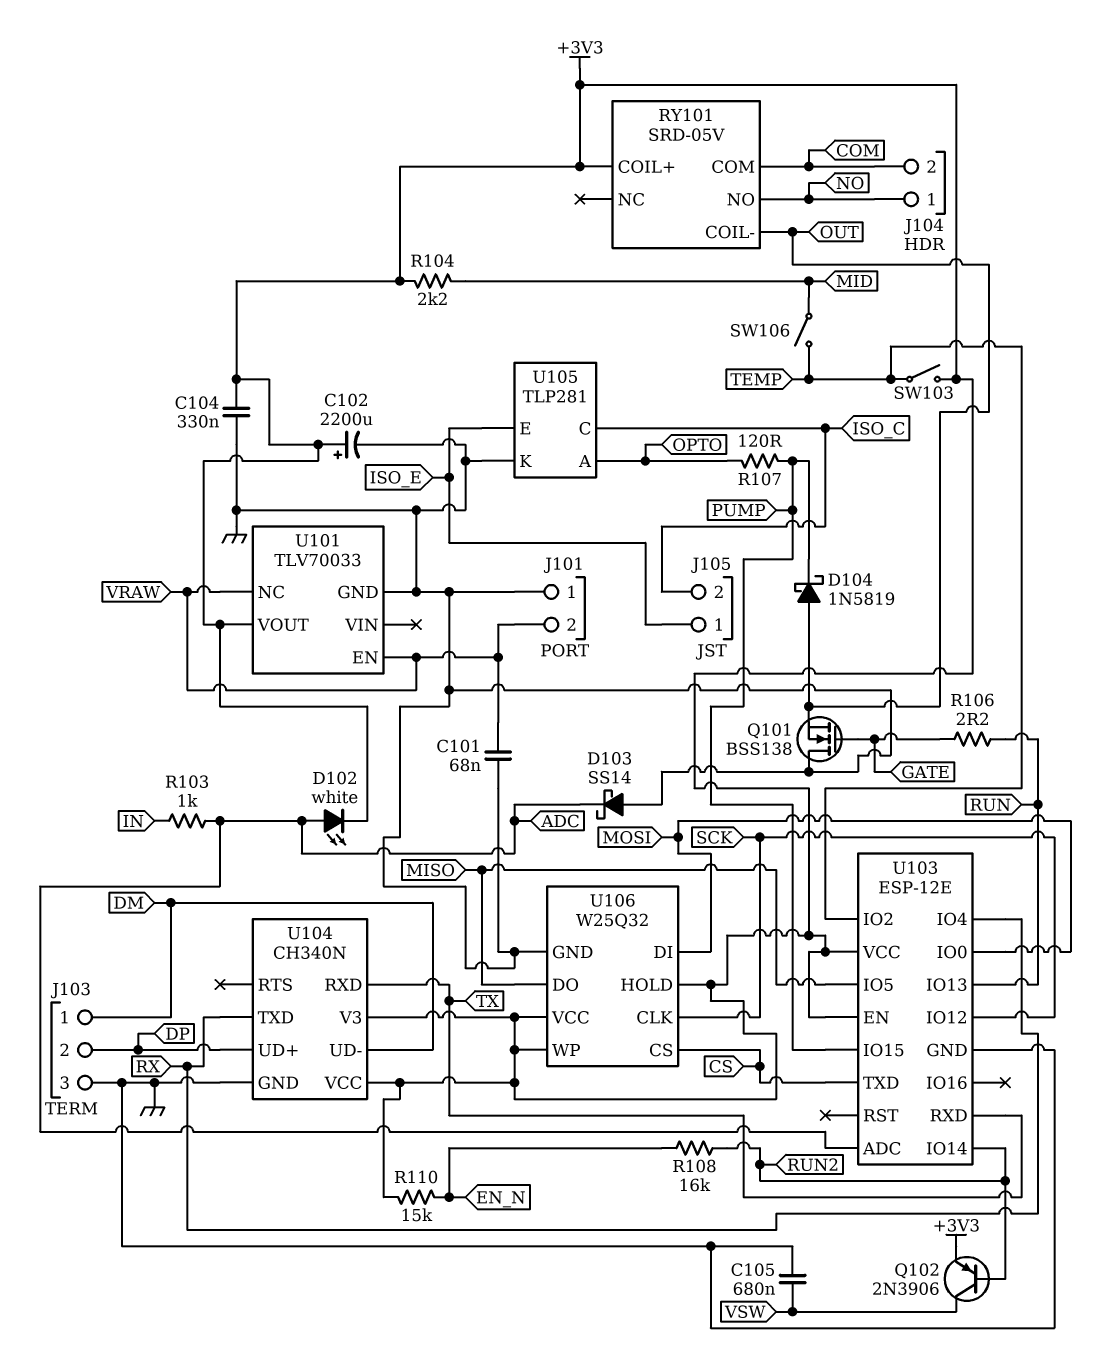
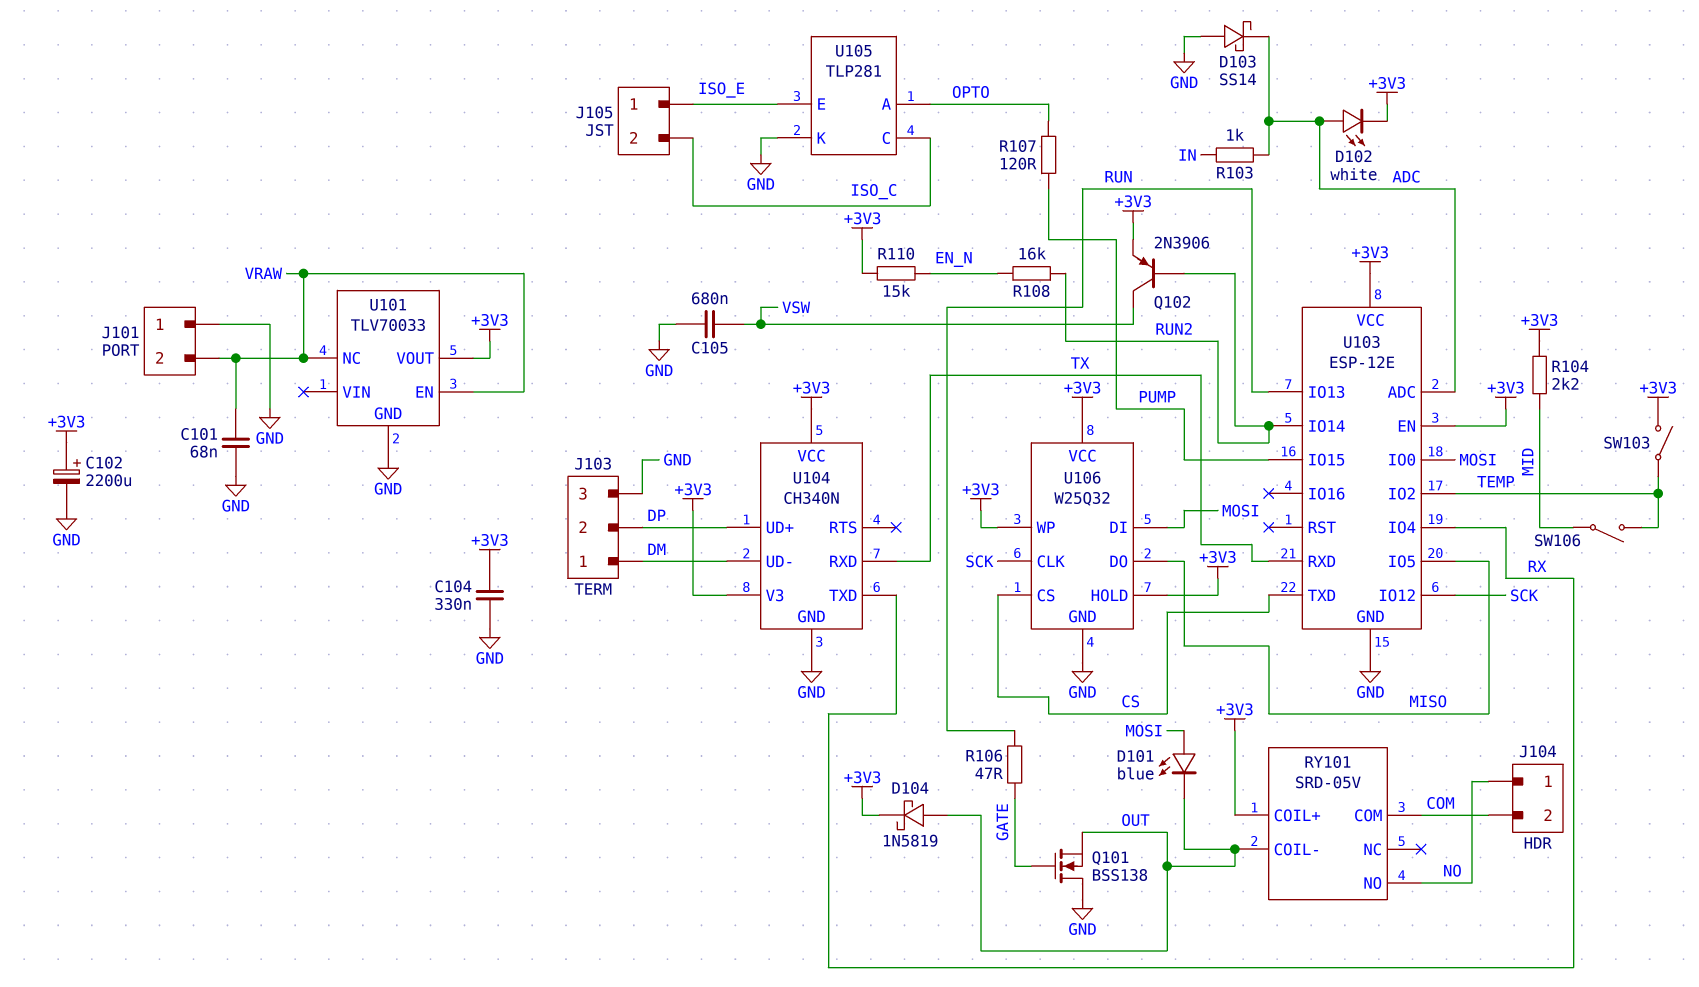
D101: none -> LED blue (A MOSI, K OUT)
D104: schottky 1N5819 (A OUT, K PUMP) -> schottky 1N5819 (A OUT, K +3V3)
R106: 2.2 (GATE, RUN) -> 47 (GATE, RUN)

